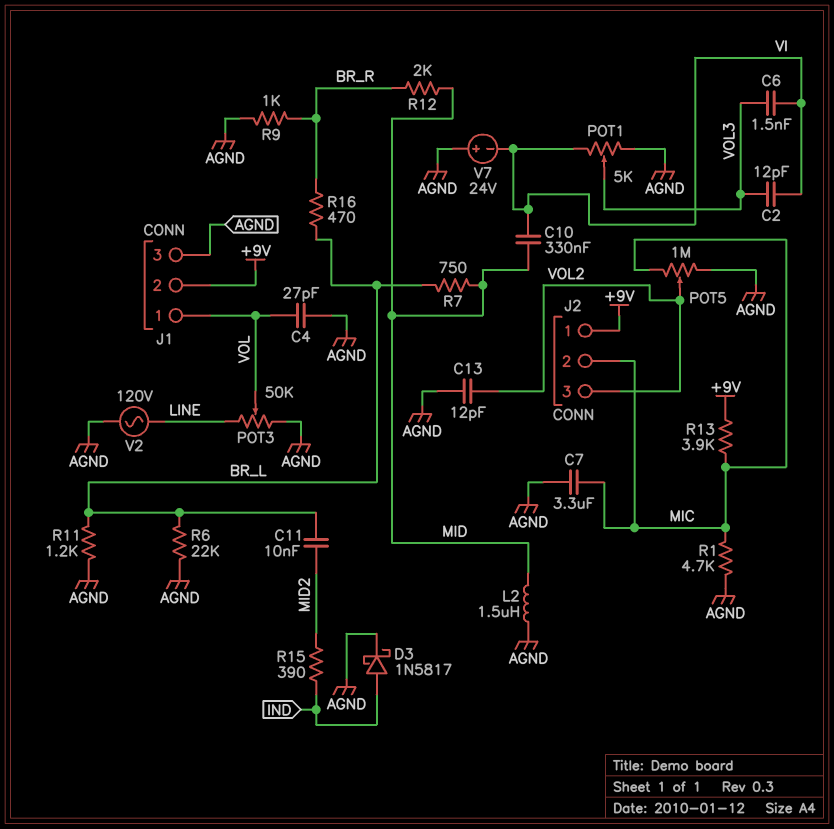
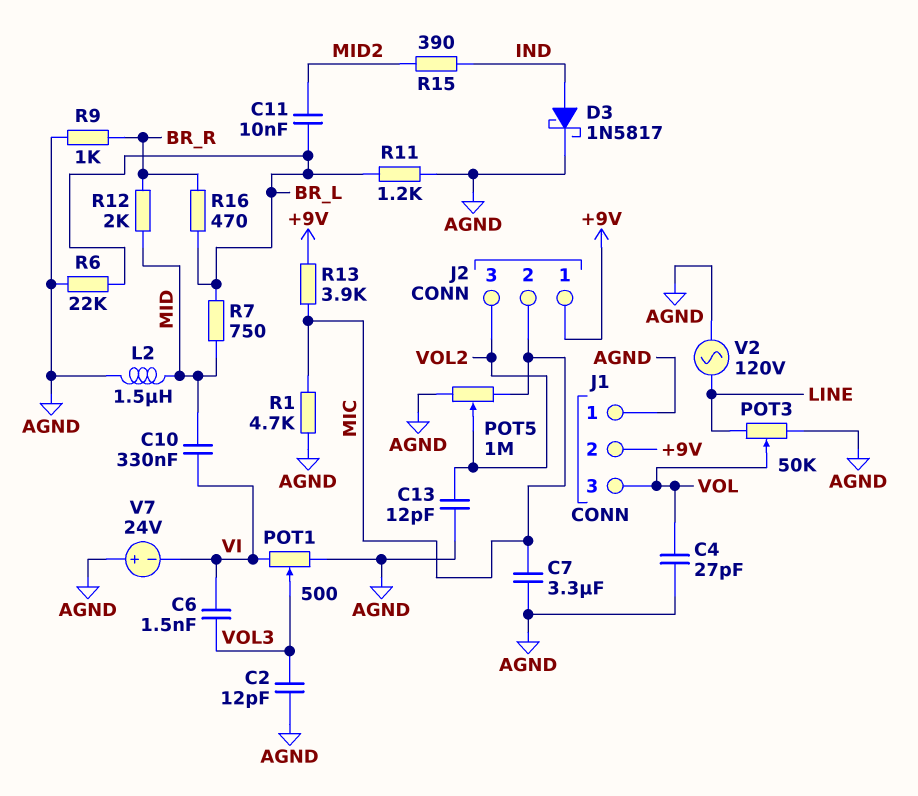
C2: 12pF (VI, VOL3) -> 12pF (AGND, VOL3)
J1 pin 1: VOL -> AGND
J1 pin 3: AGND -> VOL
POT1: 5k (AGND, VI, wiper VOL3) -> 500 (AGND, VI, wiper VOL3)

